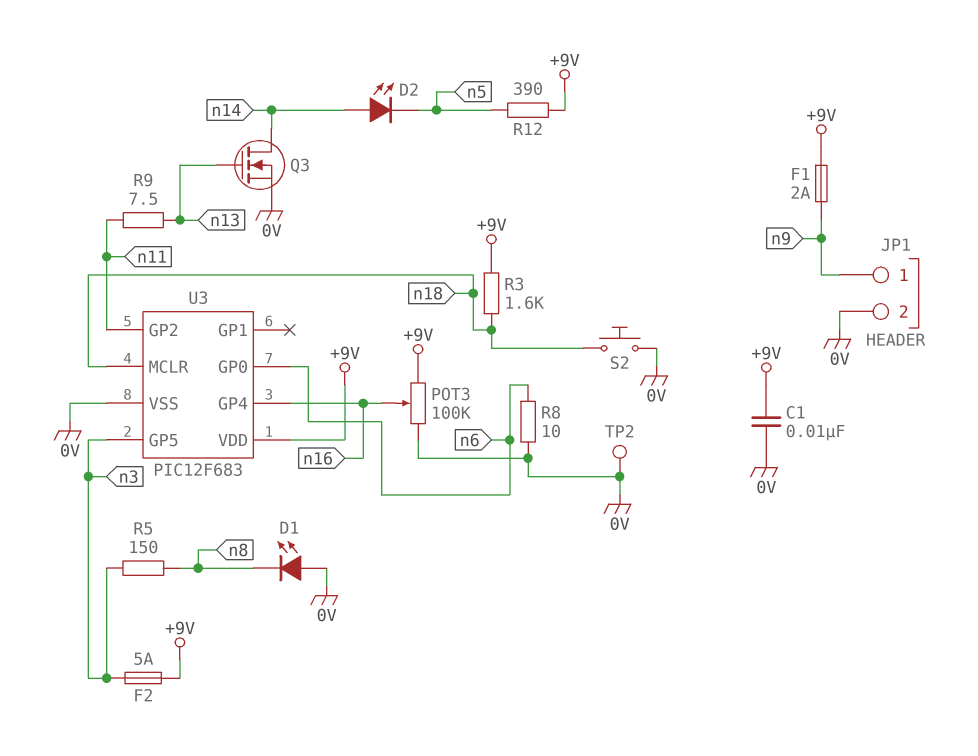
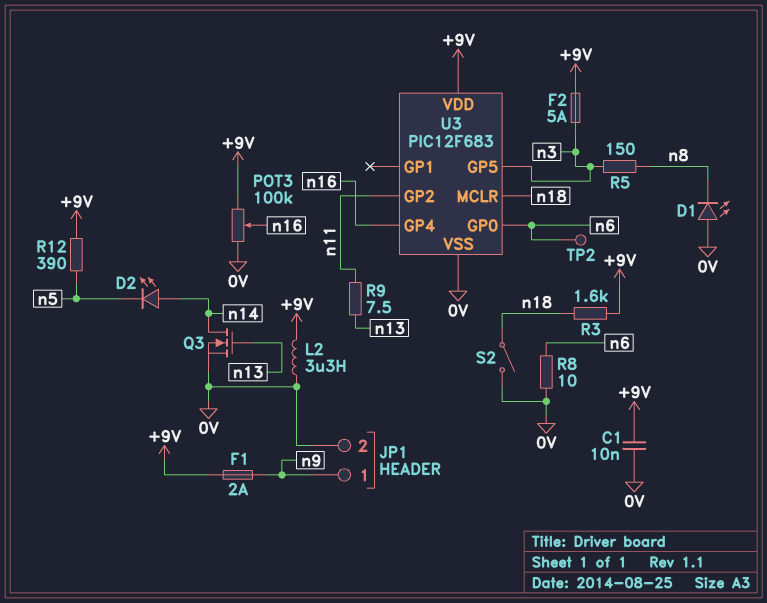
L2: none -> 3.3uH (+9V, 0V)
S2: button (0V, n18) -> switch (0V, n18)
TP2: test point (0V) -> test point (n6)

